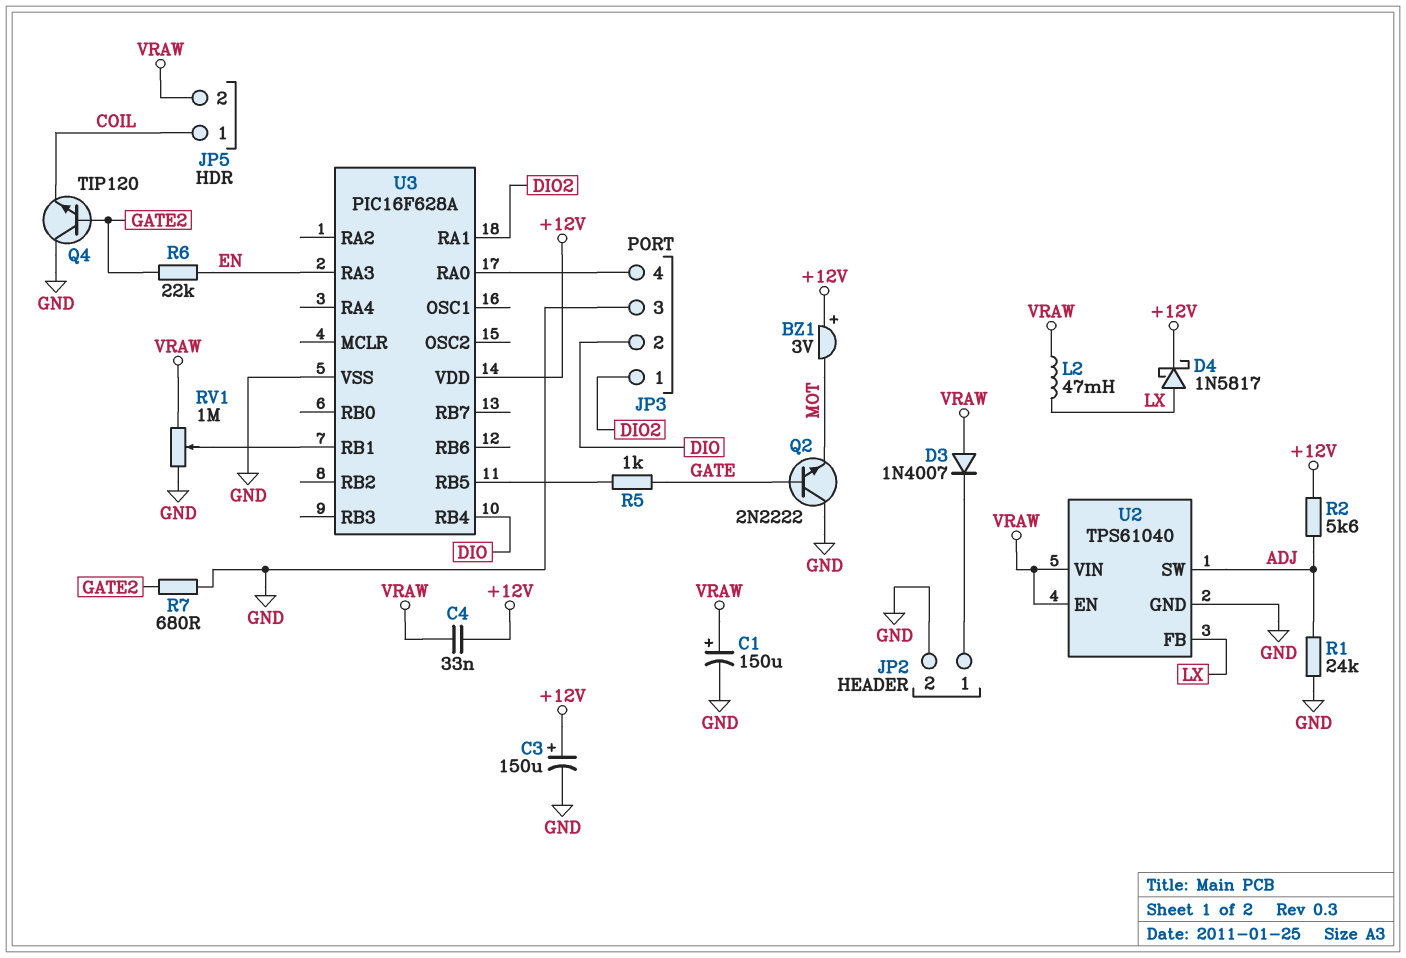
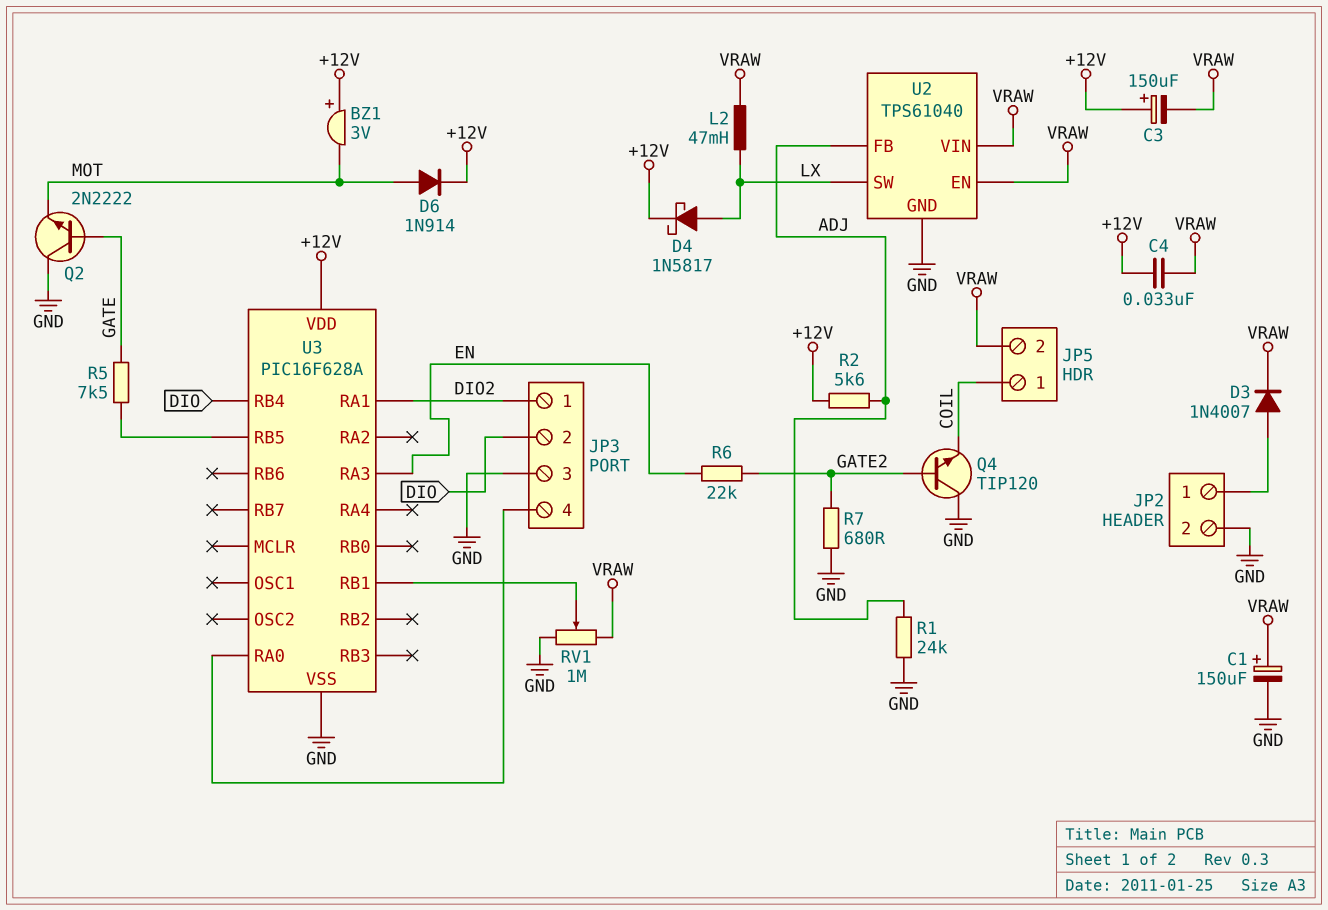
C3: 150uF (plus +12V, minus GND) -> 150uF (plus +12V, minus VRAW)
D3: diode 1N4007 (A VRAW, K JP2/1) -> diode 1N4007 (A JP2/1, K VRAW)
D6: none -> diode 1N914 (A MOT, K +12V)
R5: 1k (GATE, U3/RB5) -> 7.5k (GATE, U3/RB5)
U2 pin FB: LX -> ADJ
U2 pin SW: ADJ -> LX

